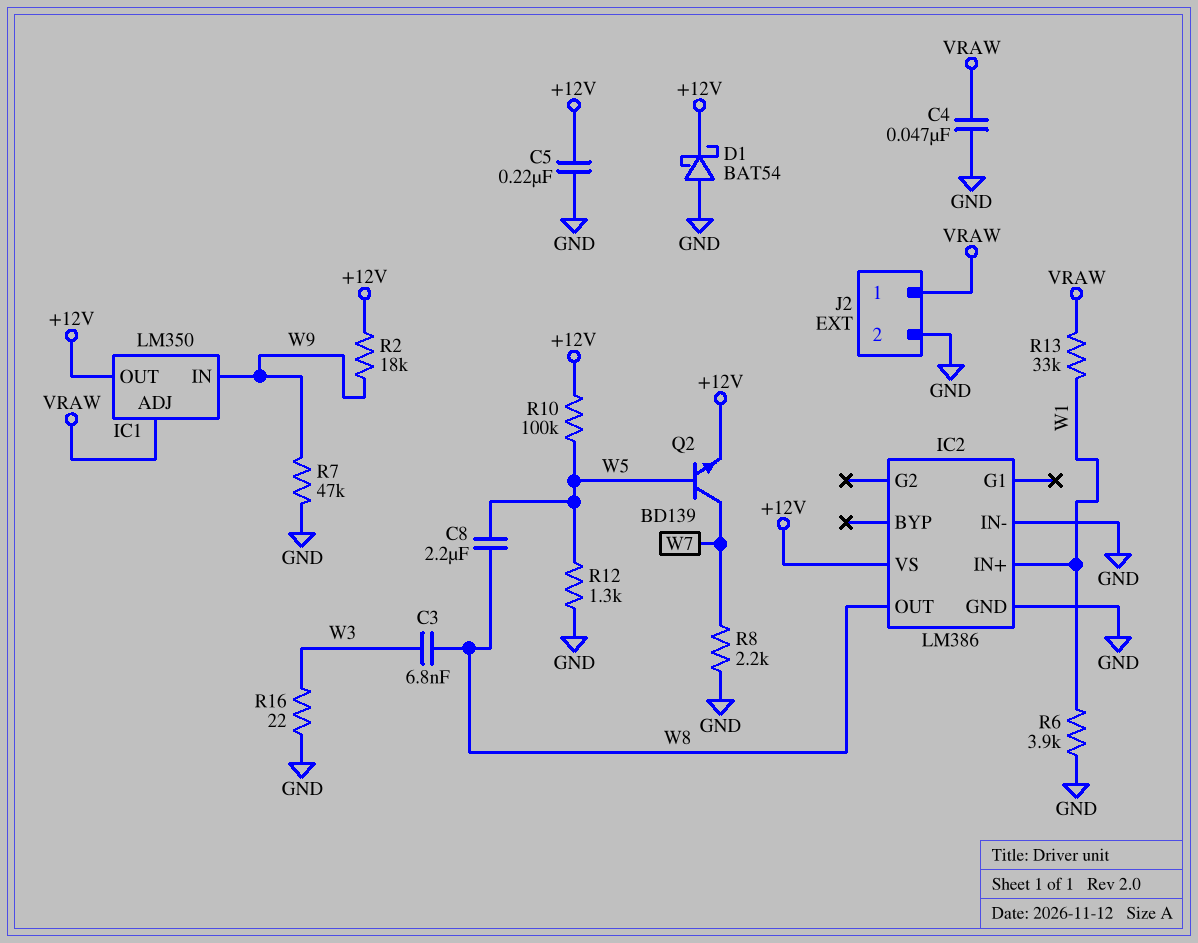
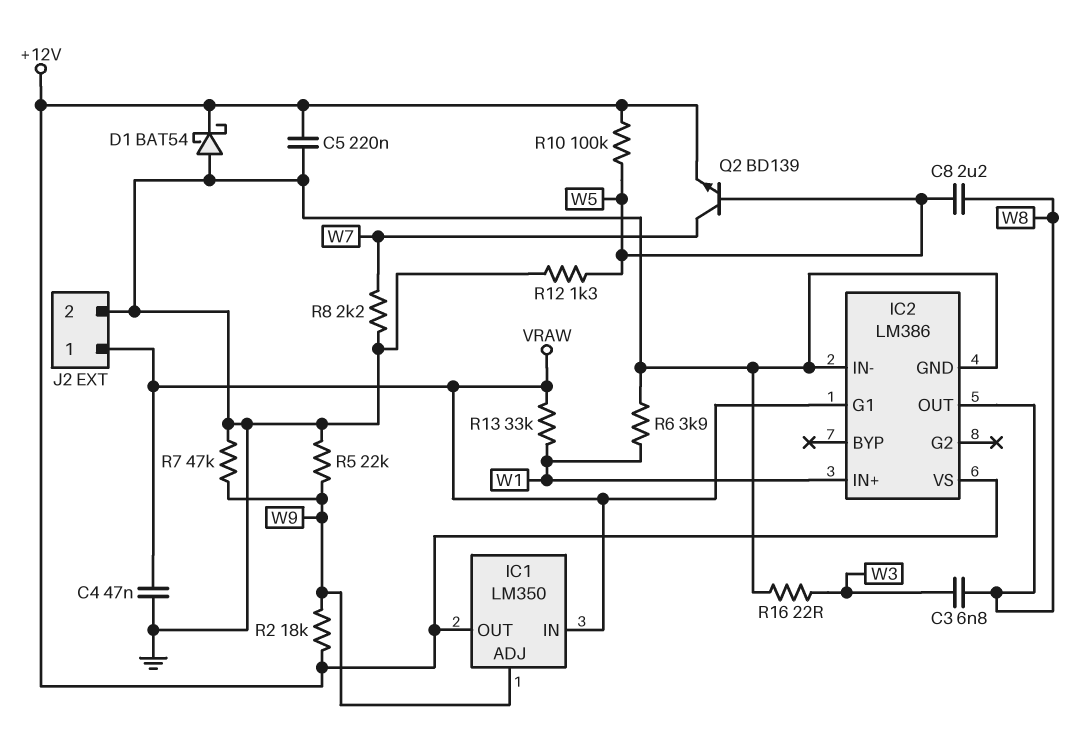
IC1 pin ADJ: VRAW -> W9
IC1 pin IN: W9 -> VRAW
IC2 pin G1: none -> VRAW
R5: none -> 22k (GND, W9)

